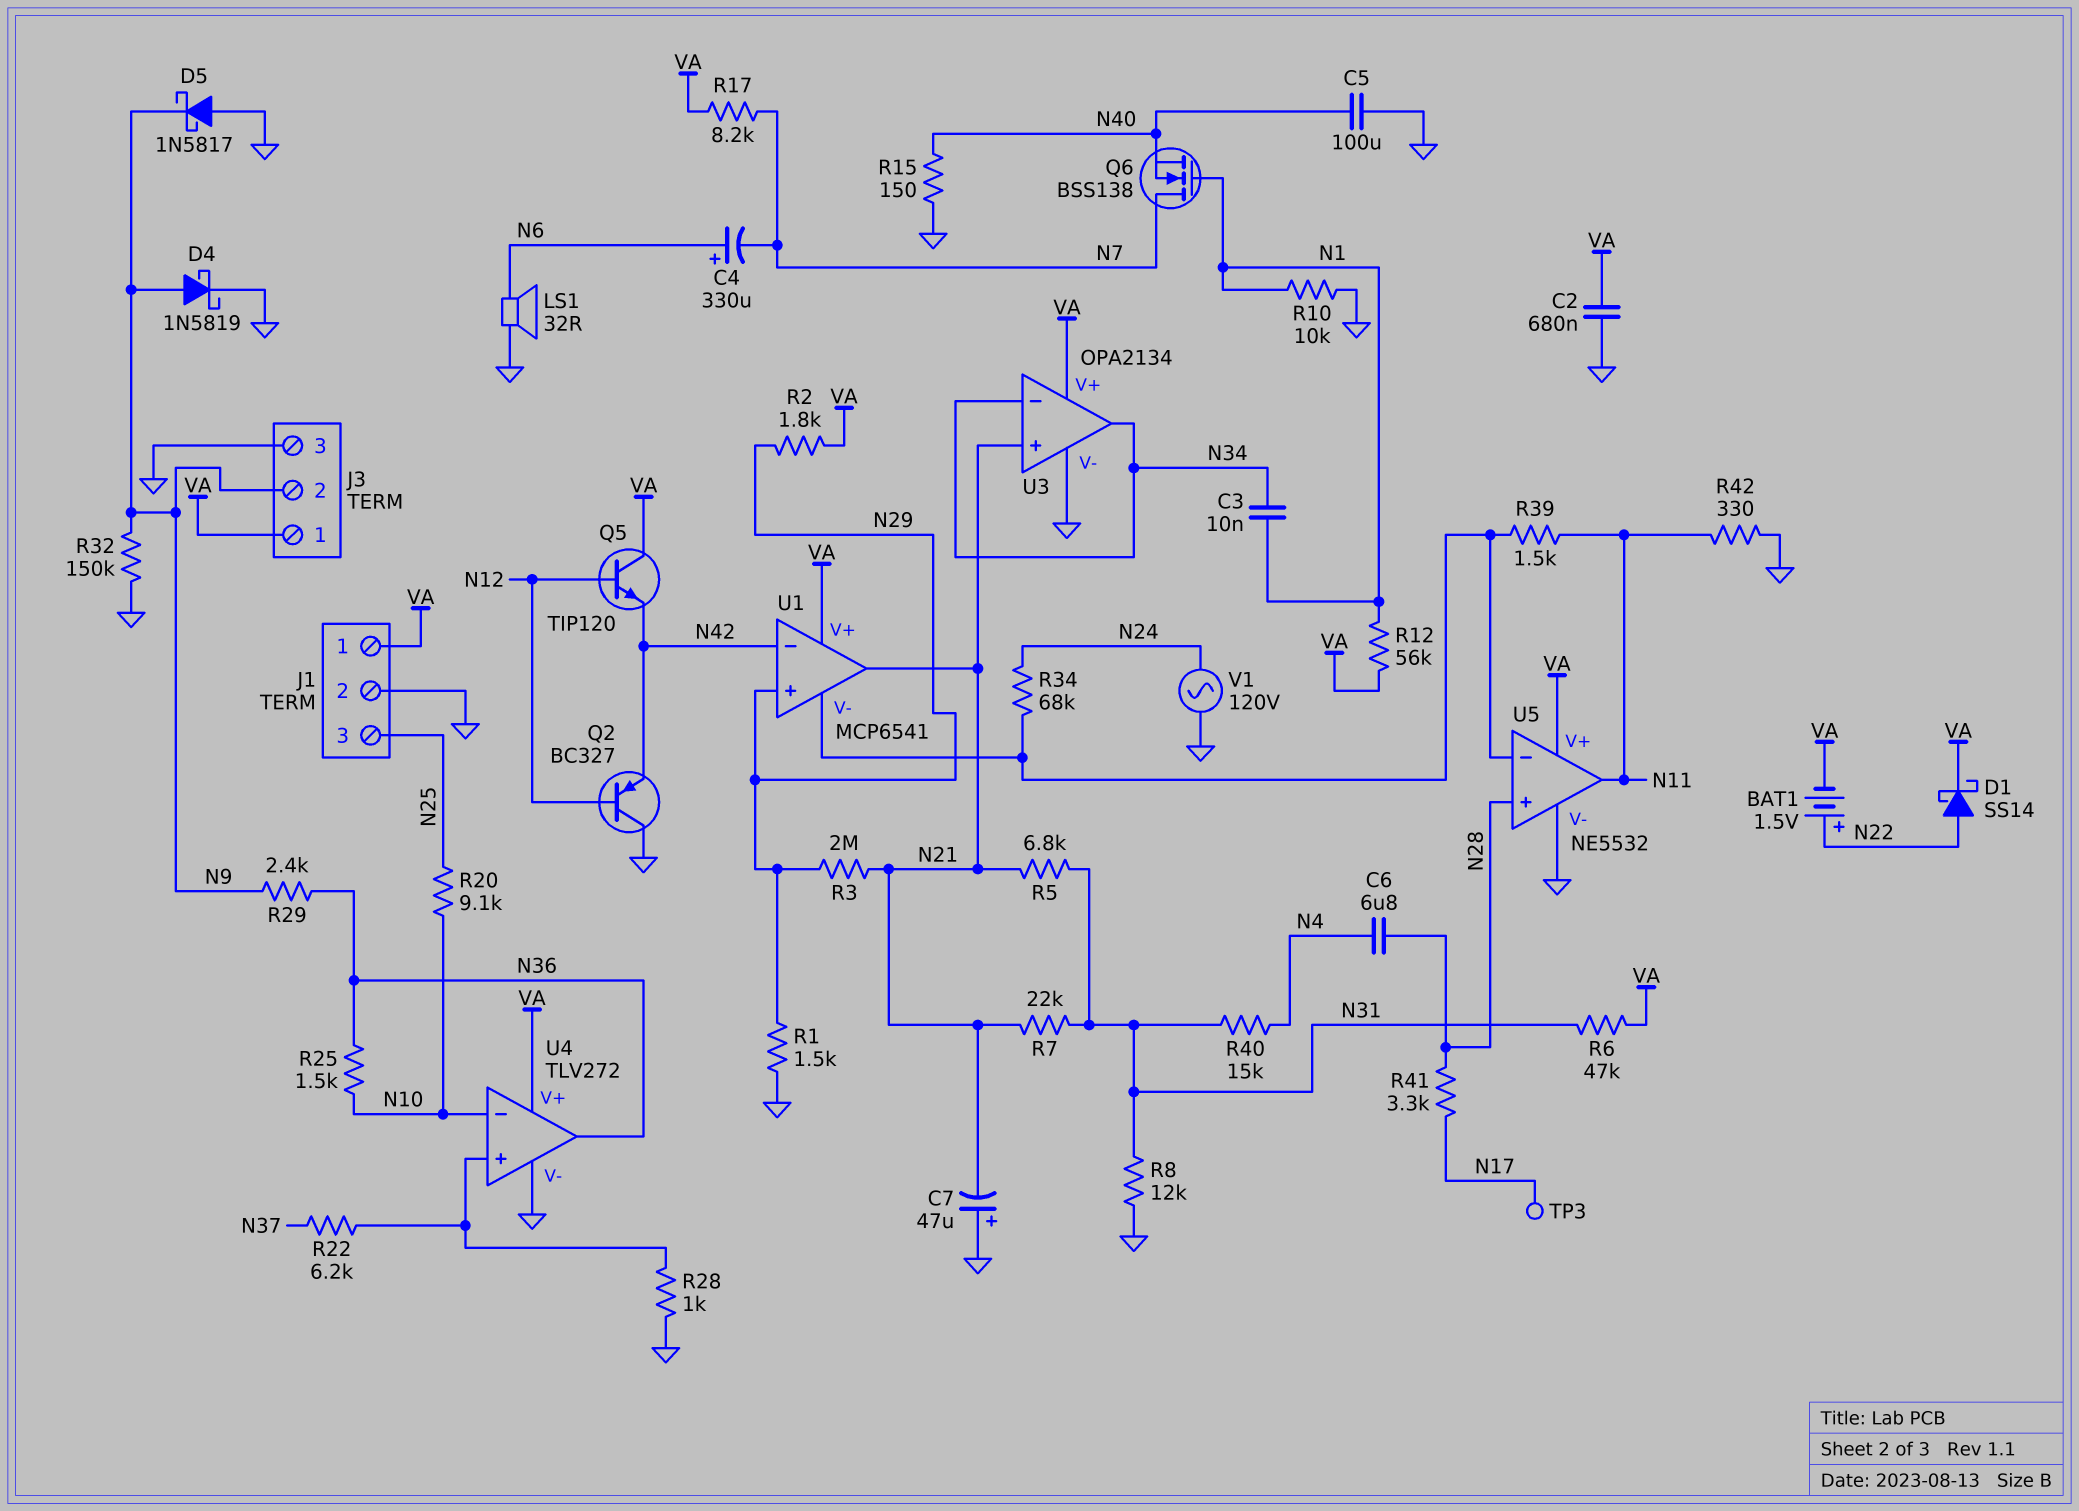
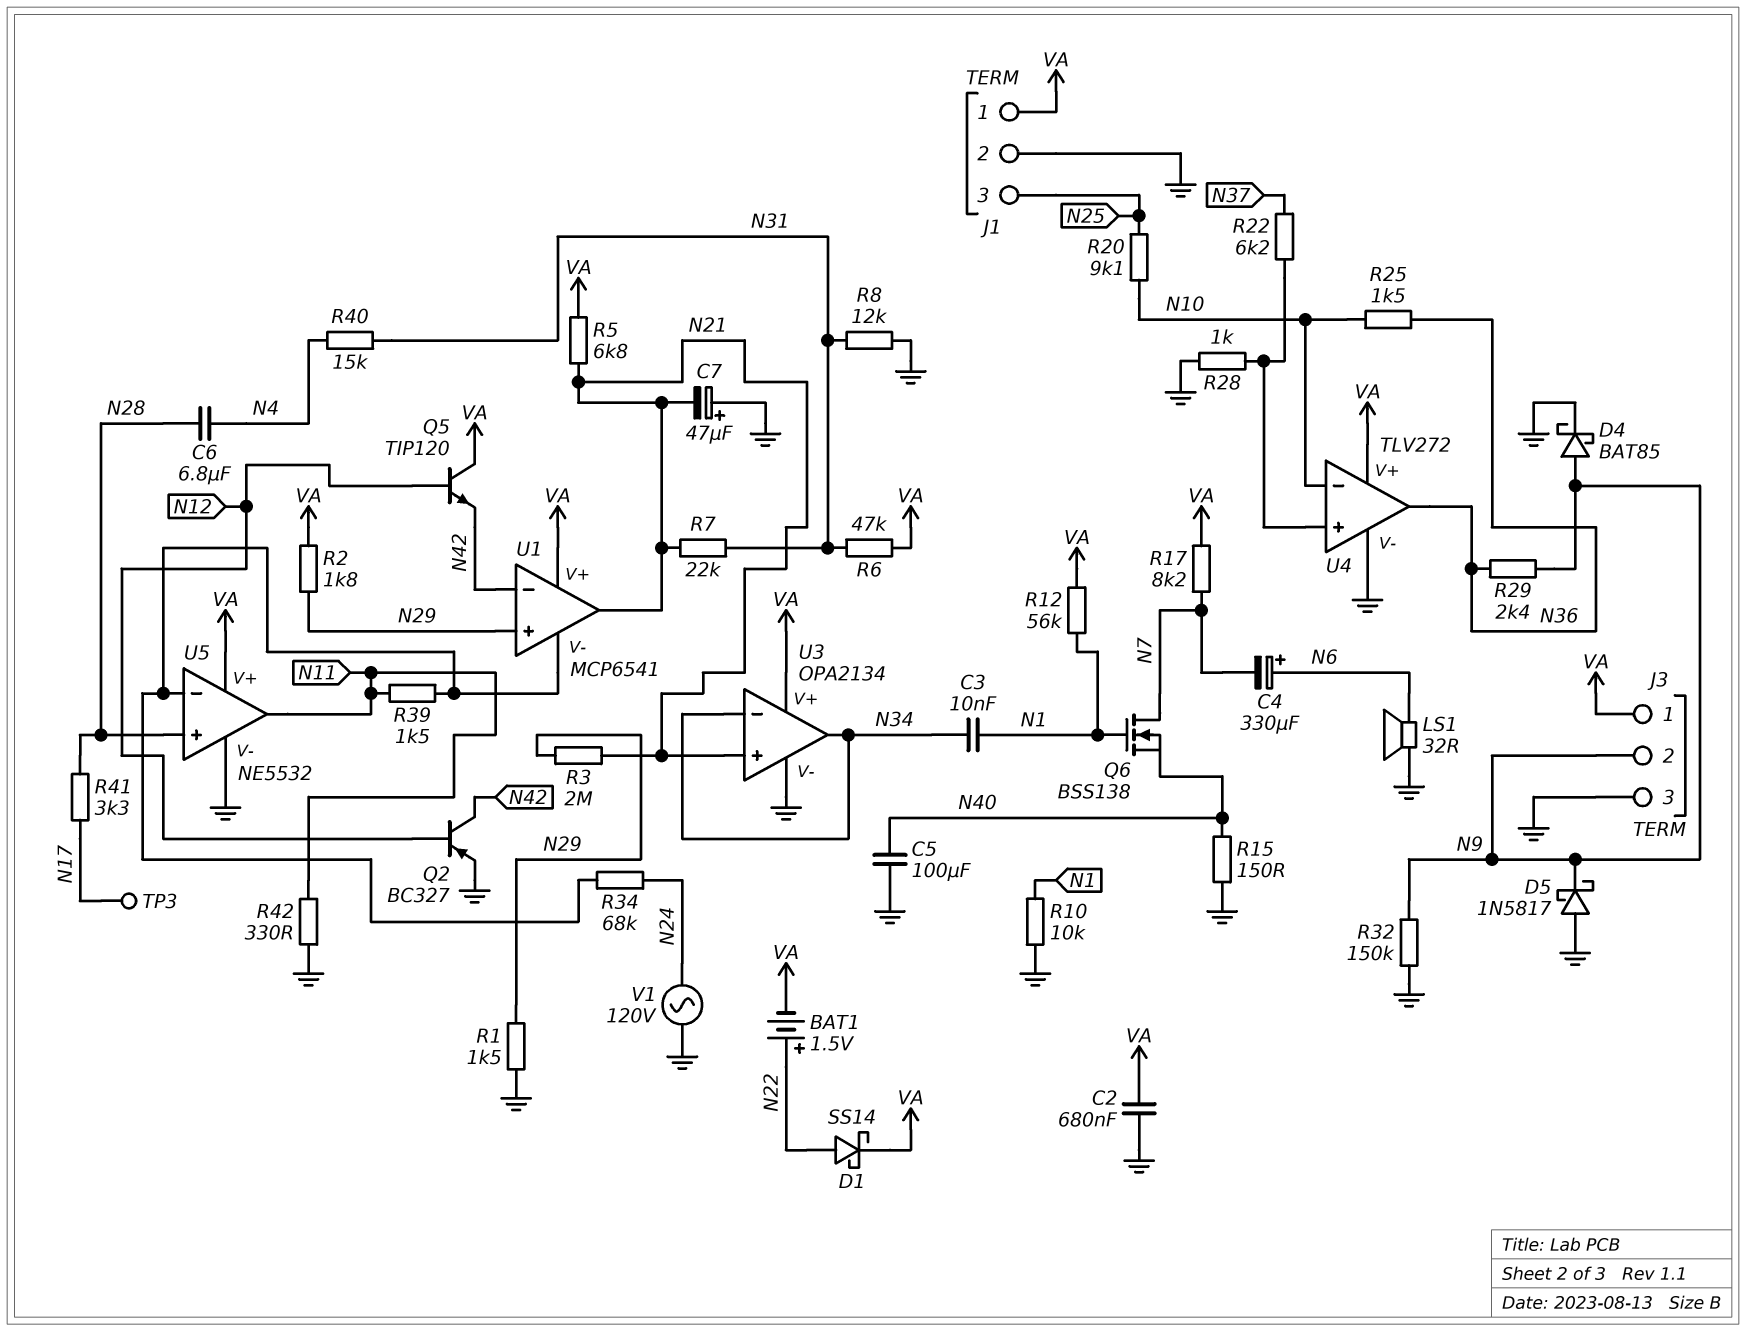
D4: schottky 1N5819 (A N9, K GND) -> schottky BAT85 (A N9, K GND)
Q2: PNP BC327 (B N12, C GND, E N42) -> PNP BC327 (B N12, C N42, E GND)
R5: 6.8k (N21, N31) -> 6.8k (N21, VA)

